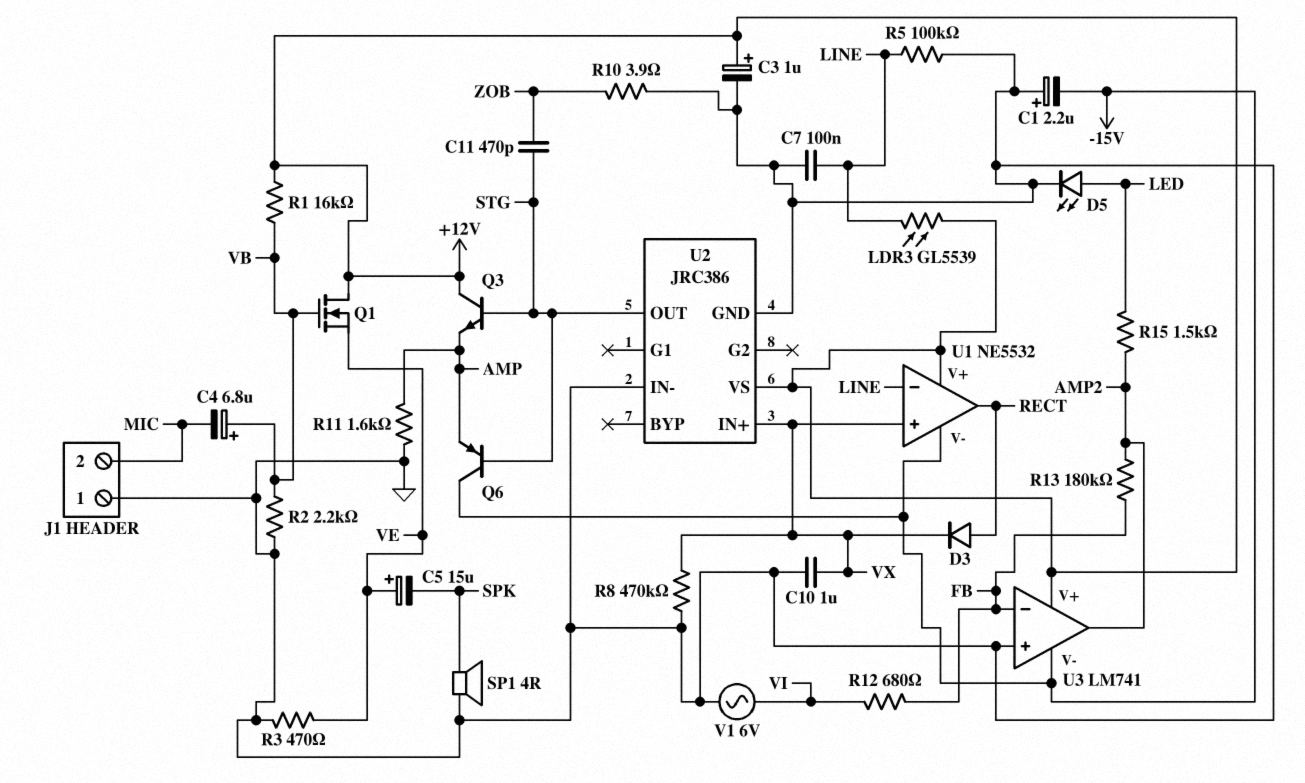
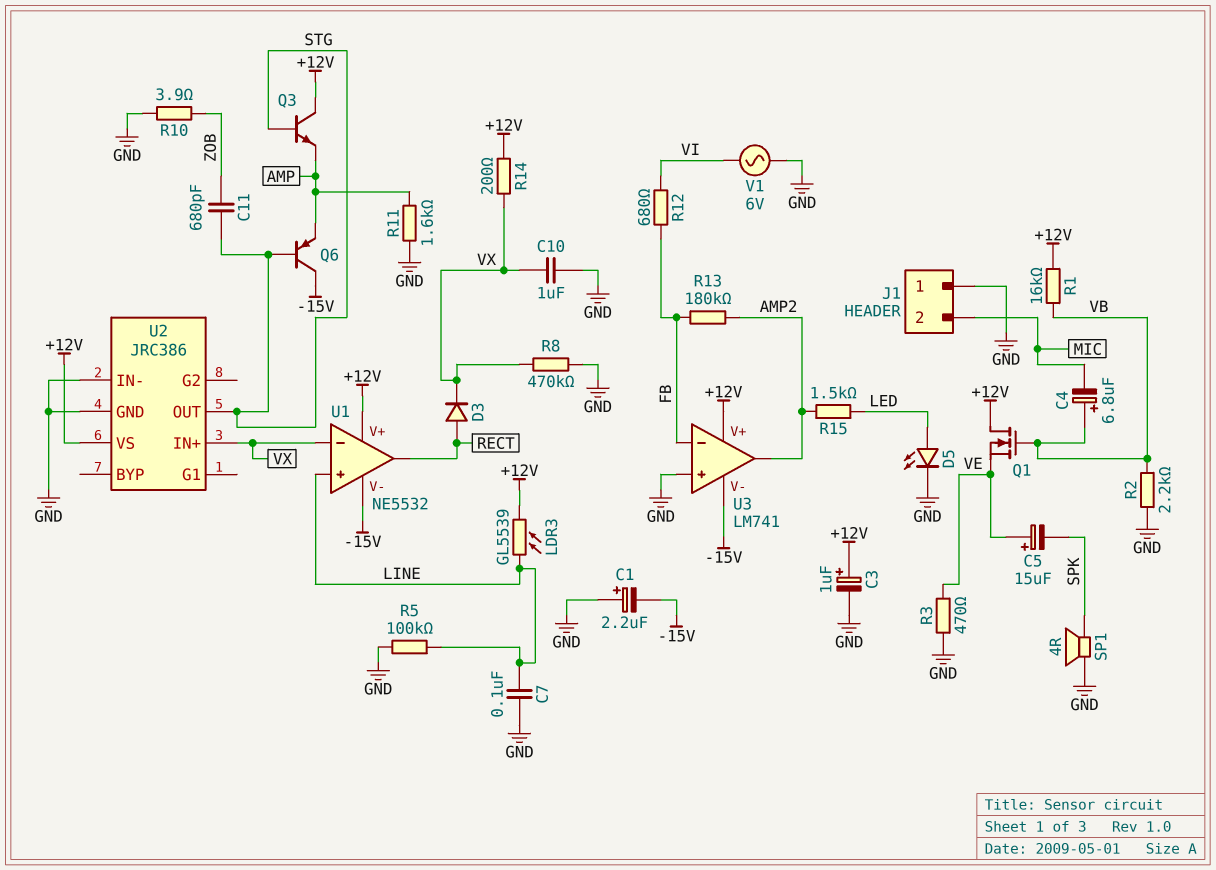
C11: 470pF (STG, ZOB) -> 680pF (STG, ZOB)
R14: none -> 200 (+12V, VX)
U1 pin in+: VX -> LINE
U1 pin in-: LINE -> VX

